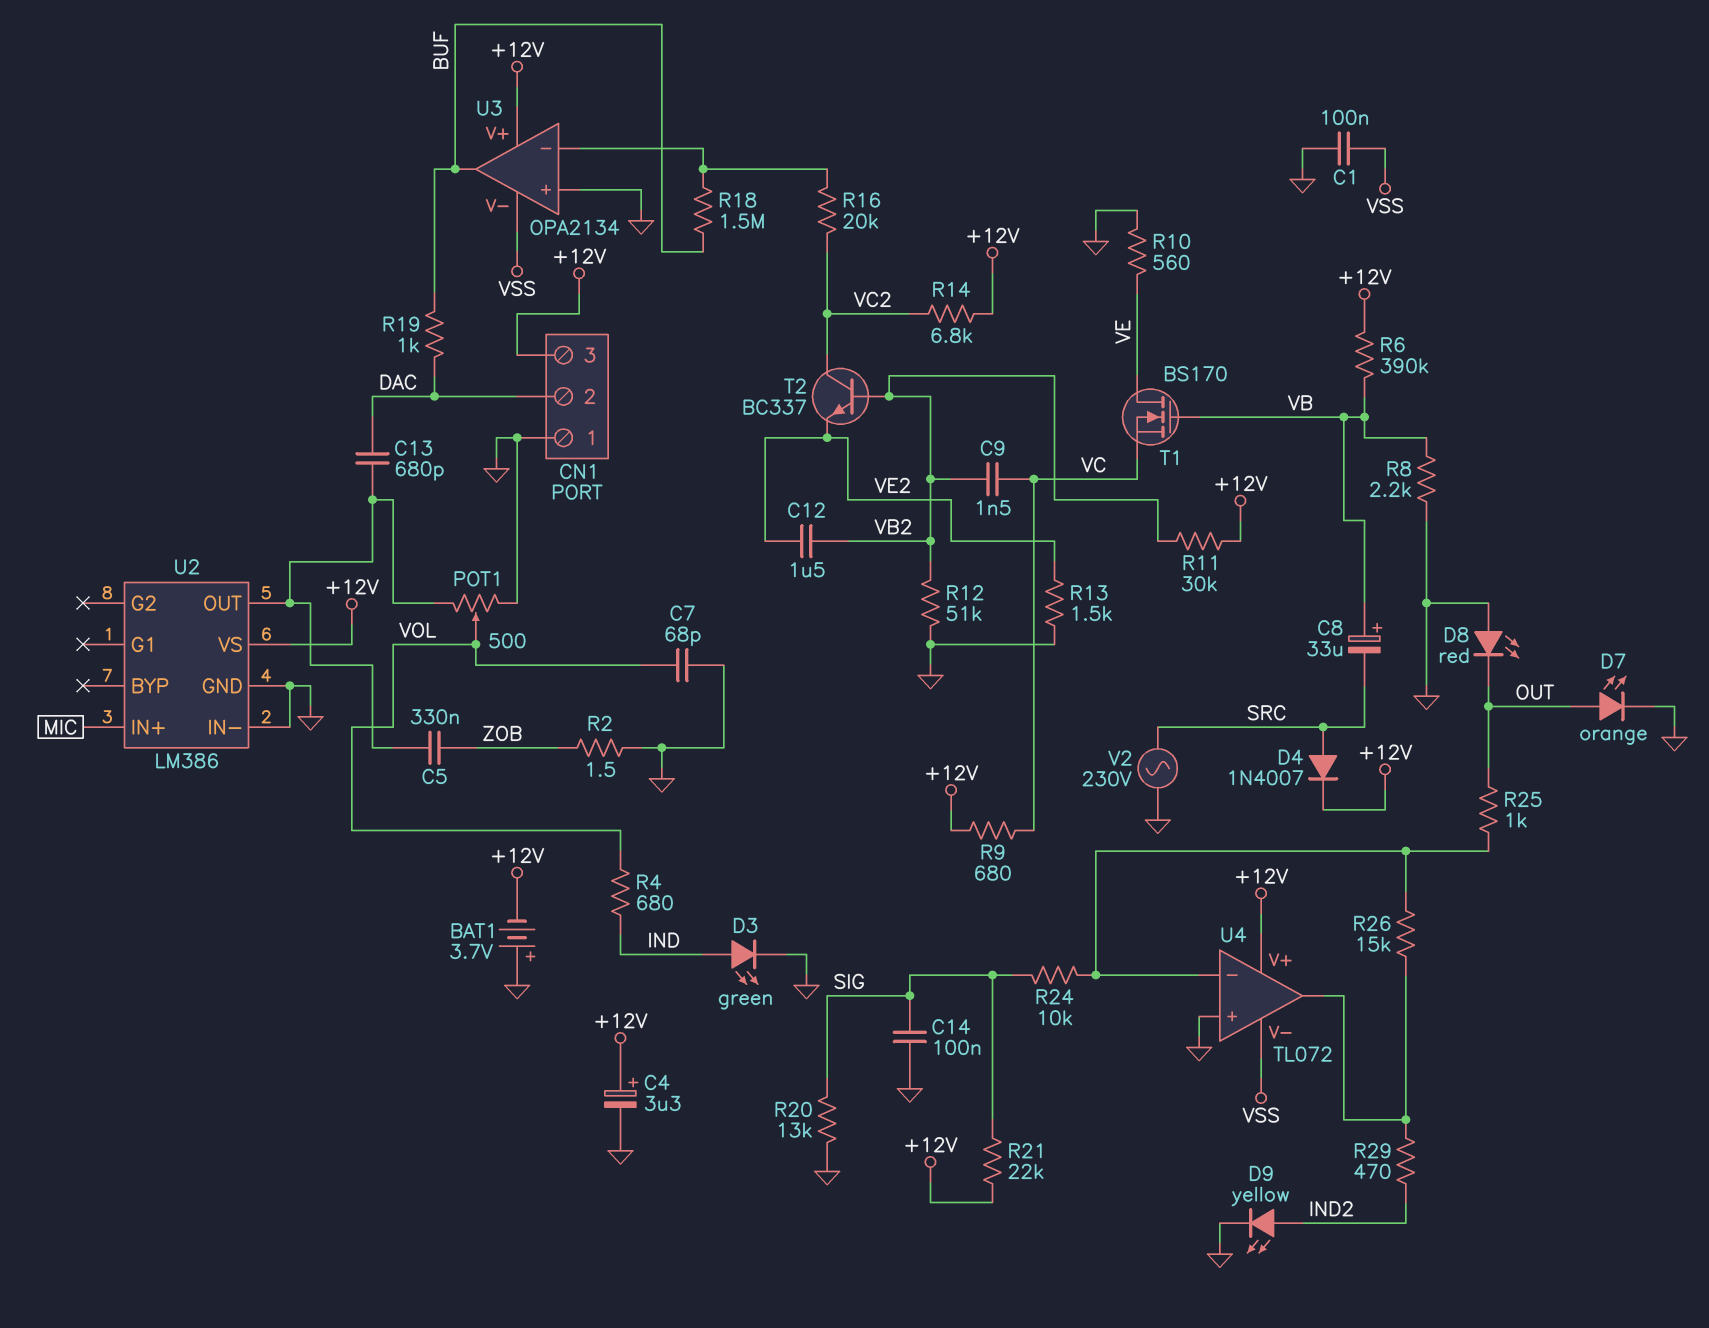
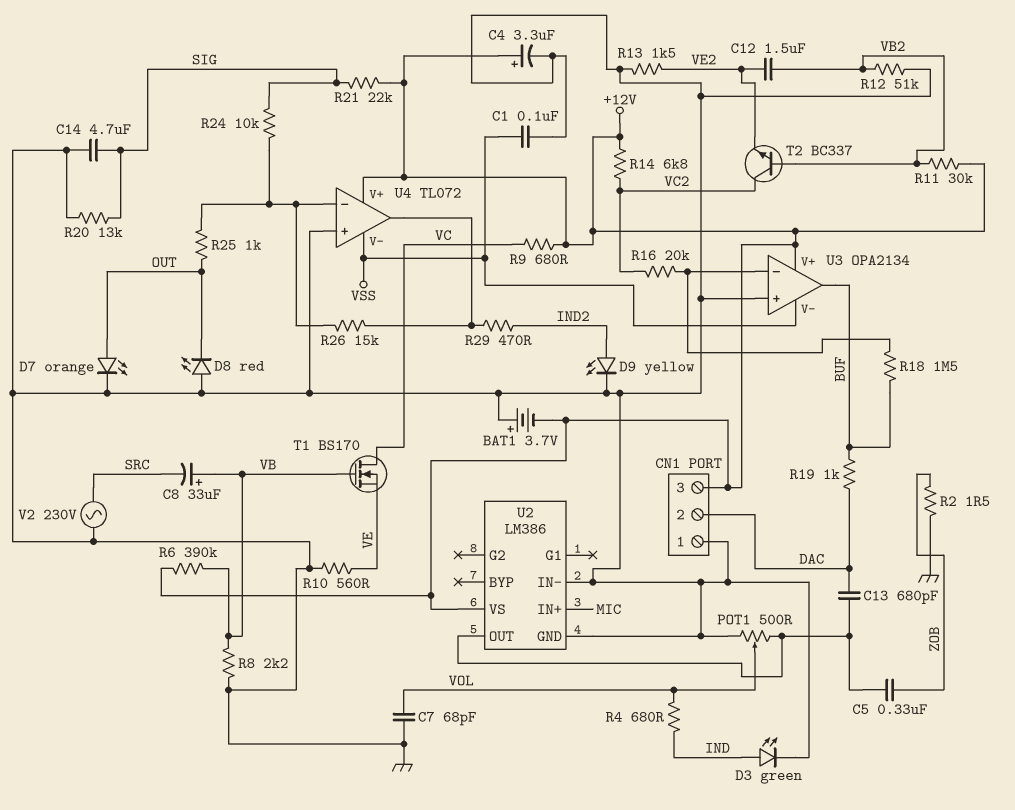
C9: 1.5nF (VB2, VC) -> none
C14: 100nF (GND, SIG) -> 4.7uF (GND, SIG)
D4: diode 1N4007 (A SRC, K +12V) -> none
T1: NMOS BS170 (G VB, D VE, S VC) -> NMOS BS170 (G VB, D VC, S VE)

